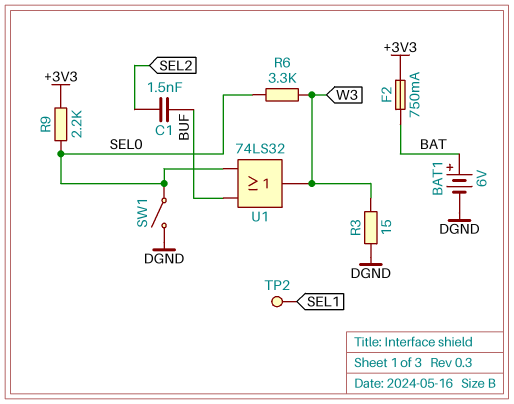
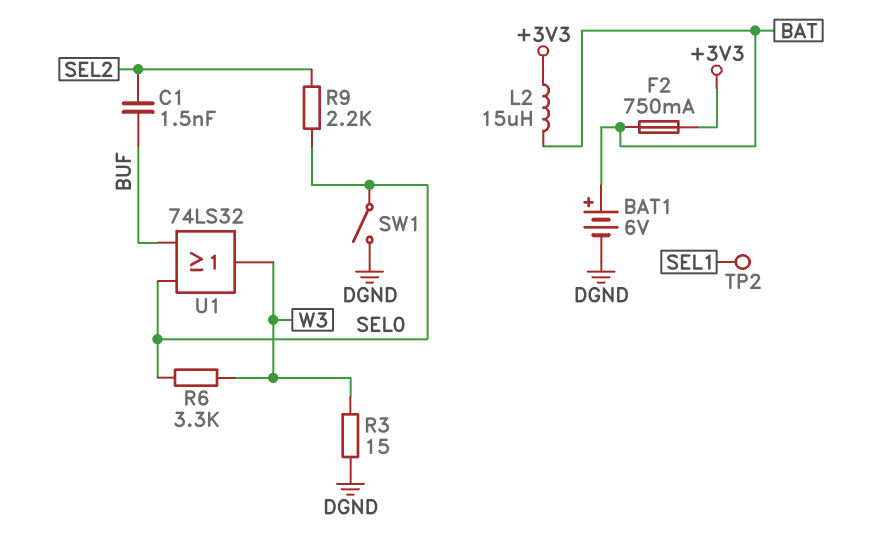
L2: none -> 15uH (+3V3, BAT)
R9: 2.2k (+3V3, SEL0) -> 2.2k (SEL0, SEL2)

